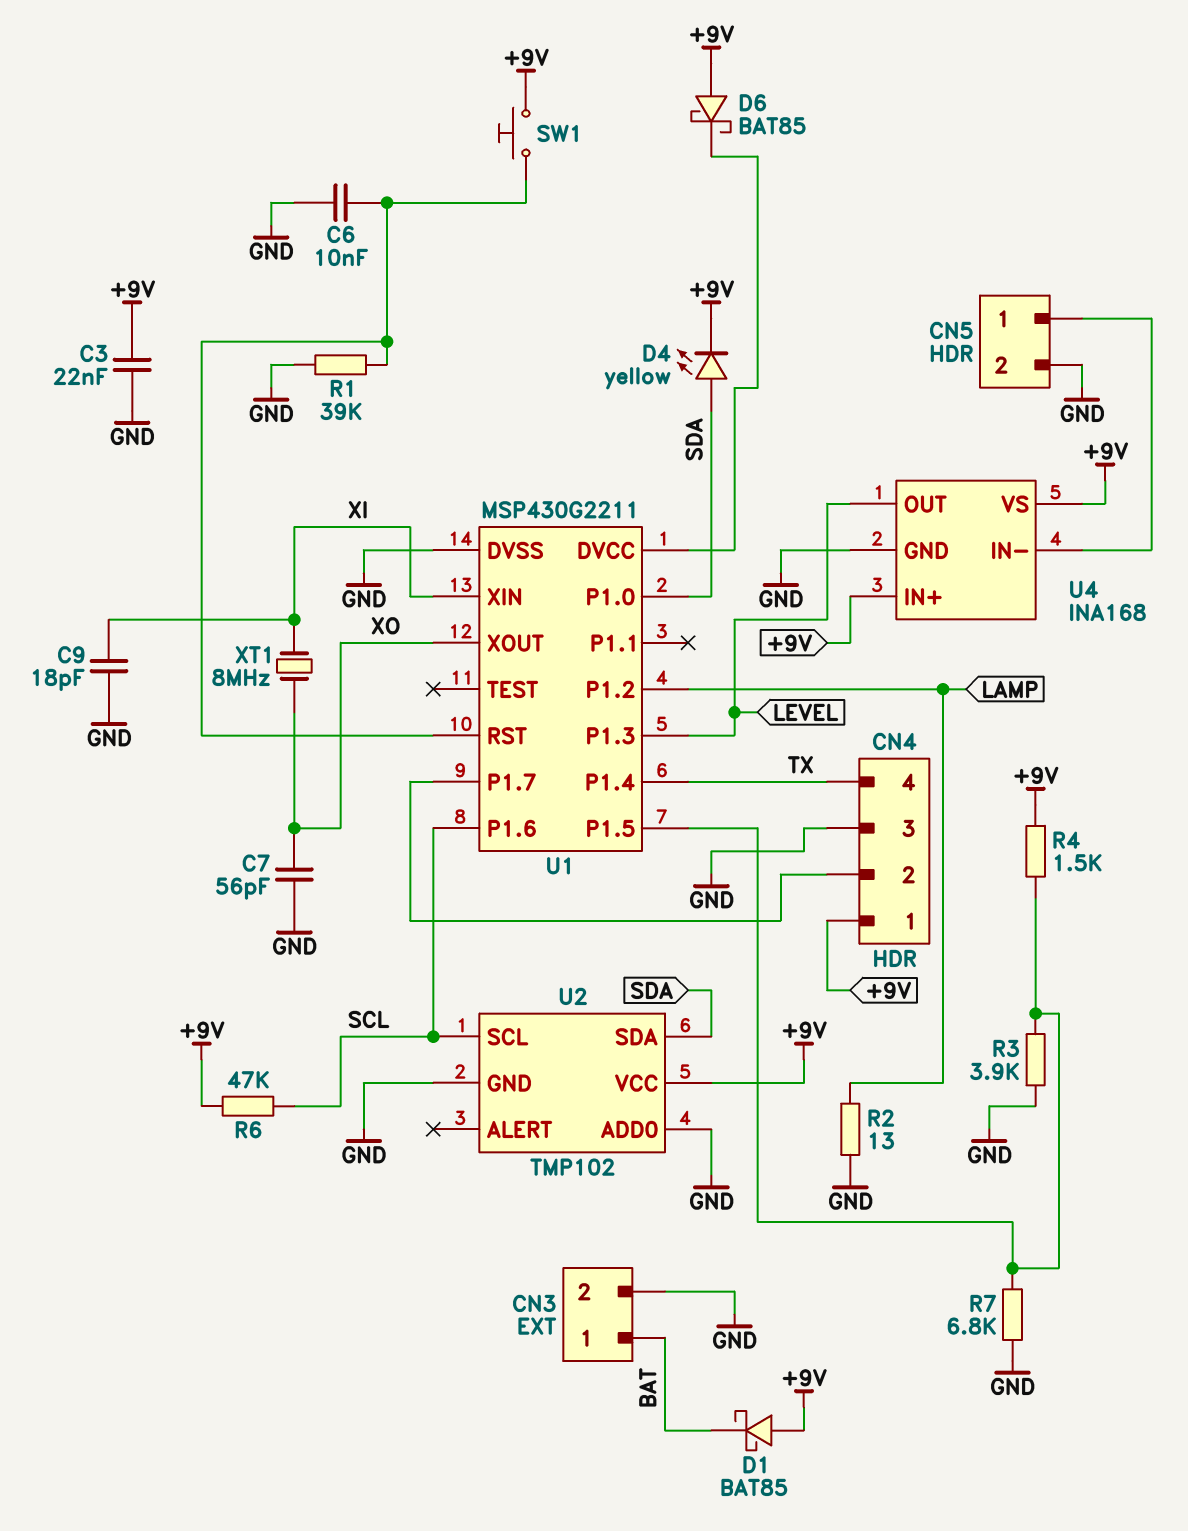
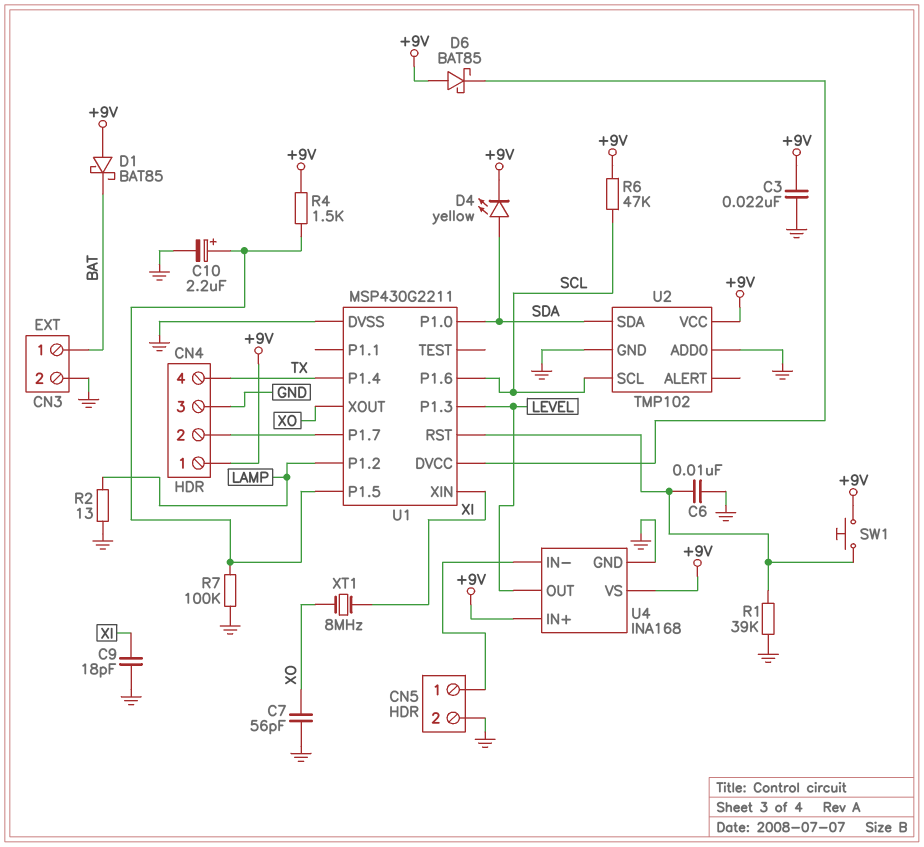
C10: none -> 2.2uF (plus U1/P1.5, minus GND)
R3: 3.9k (GND, U1/P1.5) -> none
R7: 6.8k (GND, U1/P1.5) -> 100k (GND, U1/P1.5)

